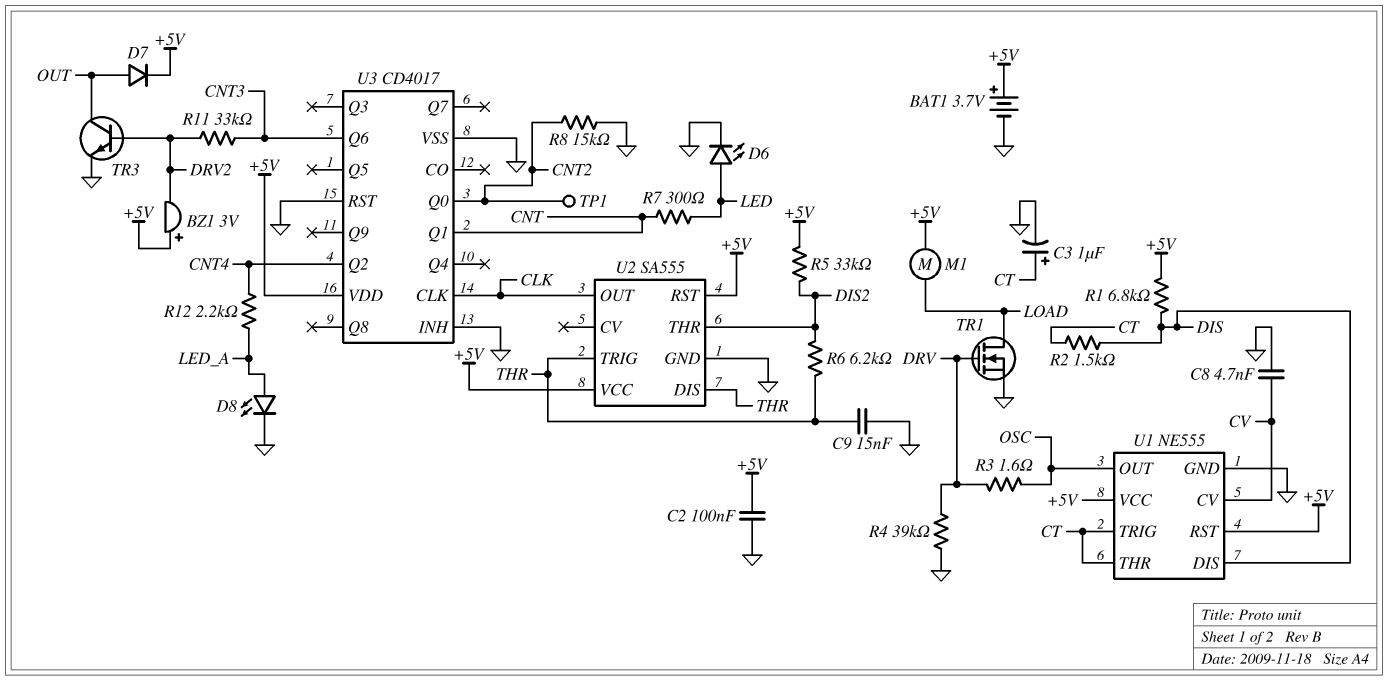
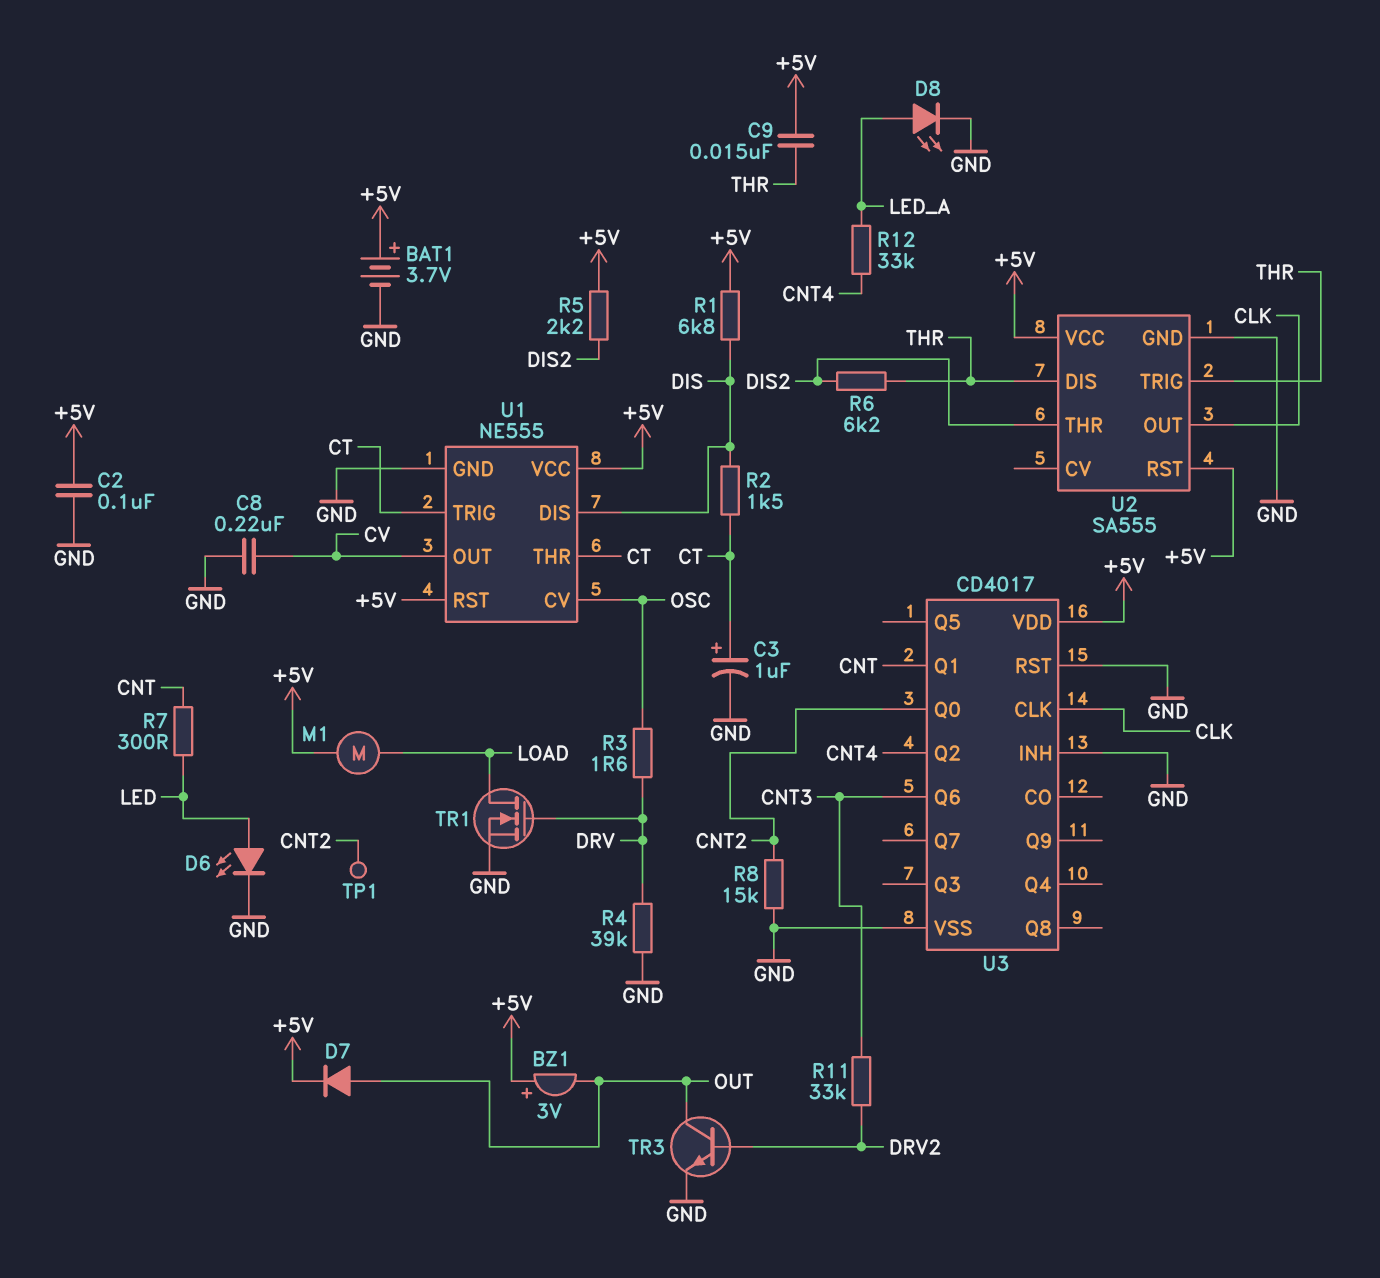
BZ1: buzzer 3V (plus +5V, minus DRV2) -> buzzer 3V (plus +5V, minus OUT)
C8: 4.7nF (CV, GND) -> 220nF (CV, GND)
C9: 15nF (GND, THR) -> 15nF (+5V, THR)
R5: 33k (+5V, DIS2) -> 2.2k (+5V, DIS2)
R12: 2.2k (CNT4, LED_A) -> 33k (CNT4, LED_A)
U1 pin CV: CV -> OSC
U1 pin OUT: OSC -> CV

